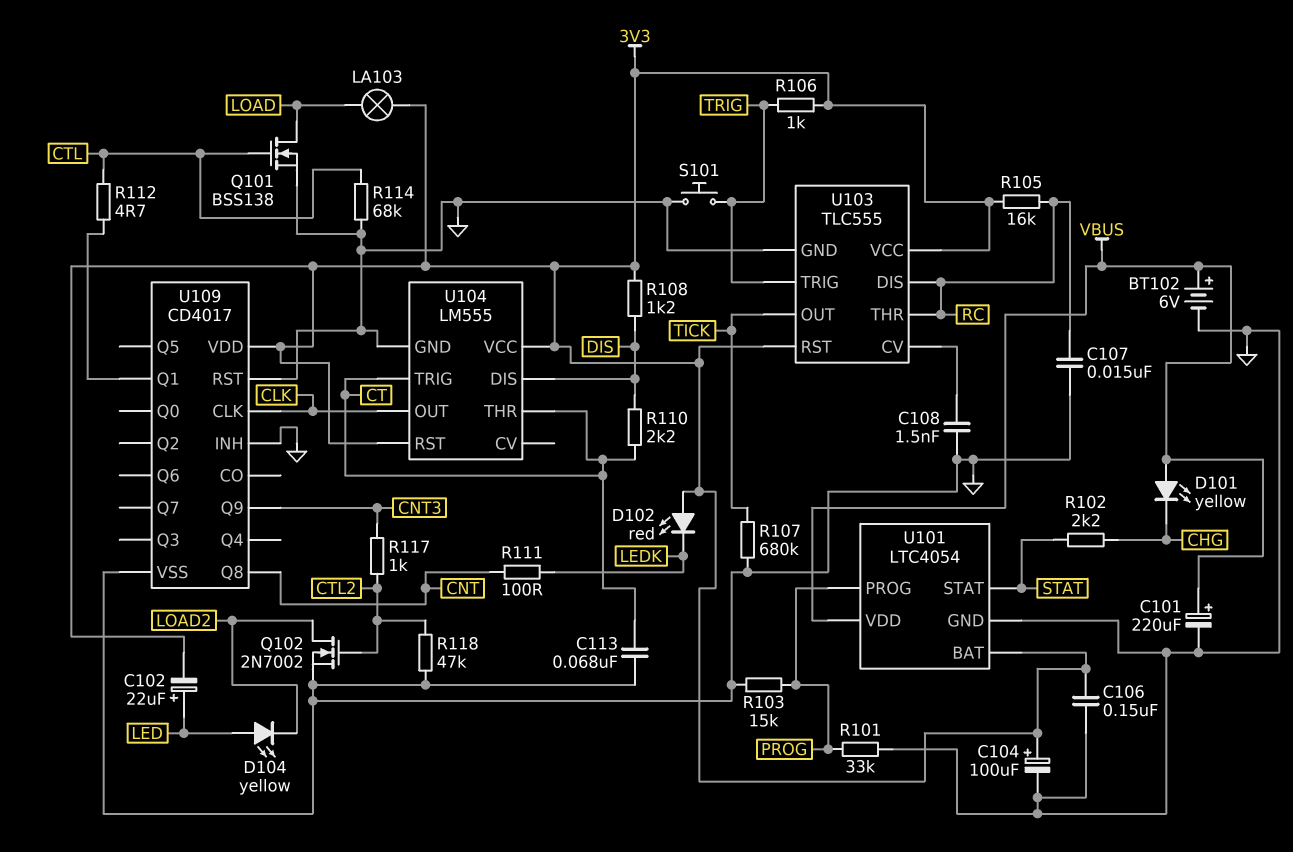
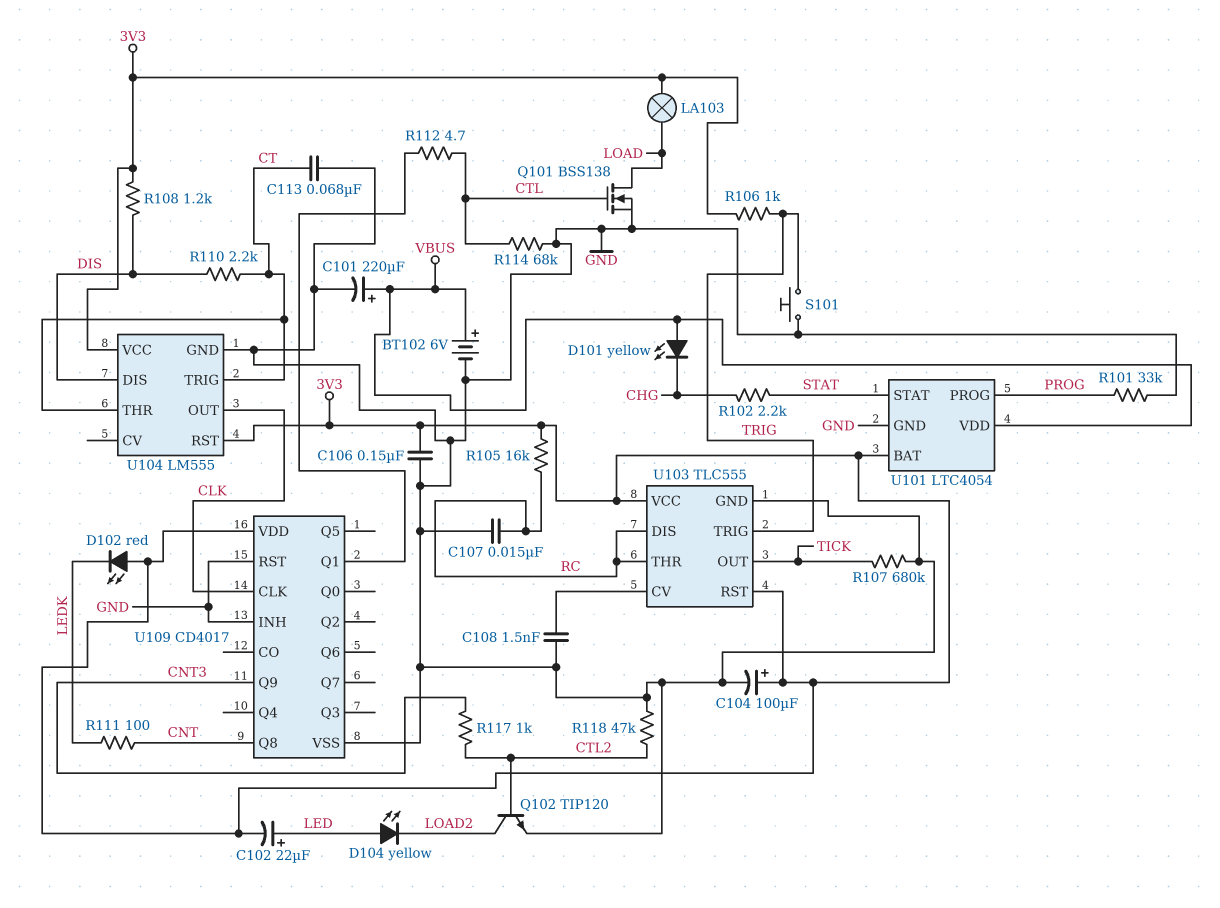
Q102: NMOS 2N7002 (G CTL2, D LOAD2, S GND) -> NPN TIP120 (B CTL2, C LOAD2, E GND)
R103: 15k (GND, PROG) -> none

